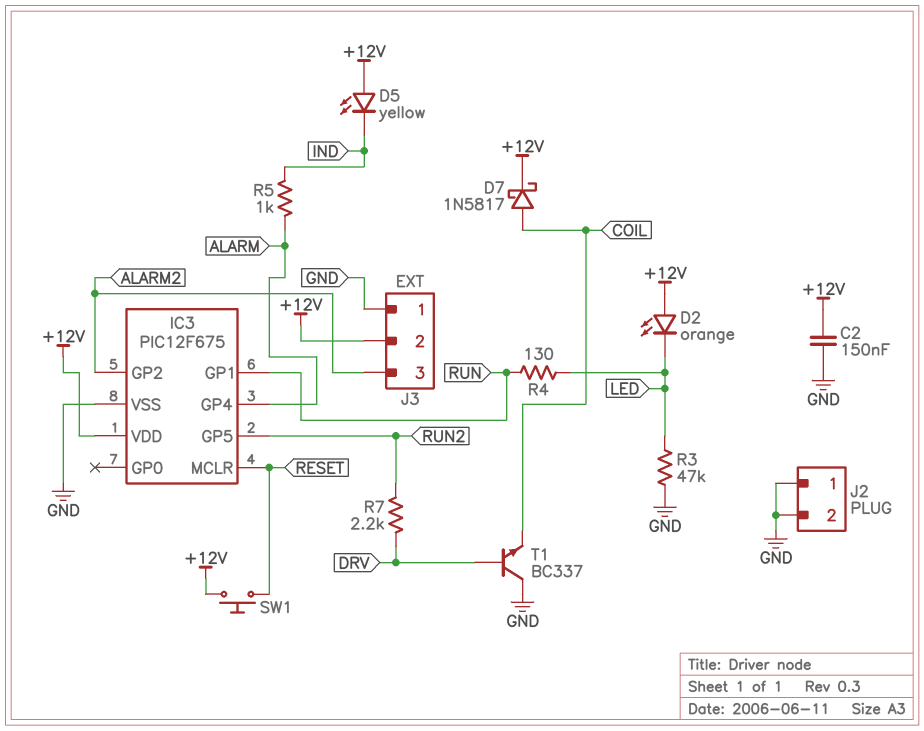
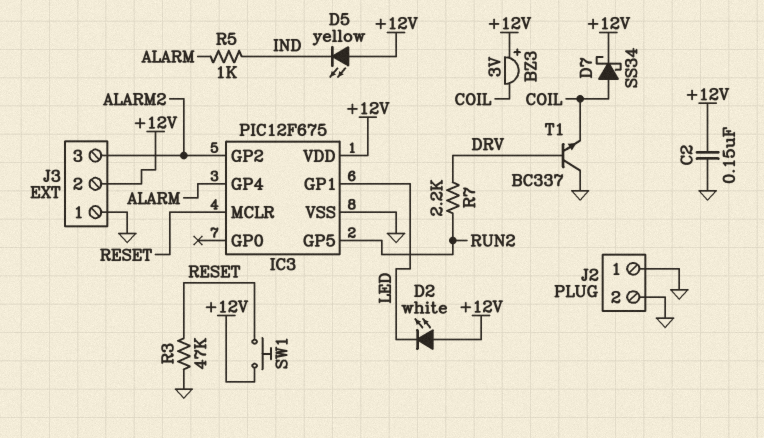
BZ3: none -> buzzer 3V (plus +12V, minus COIL)
D2: LED orange (A +12V, K LED) -> LED white (A +12V, K LED)
D7: schottky 1N5817 (A COIL, K +12V) -> schottky SS34 (A COIL, K +12V)
IC3 pin GP1: RUN -> LED
R3: 47k (GND, LED) -> 47k (GND, RESET)
R4: 130 (LED, RUN) -> none

